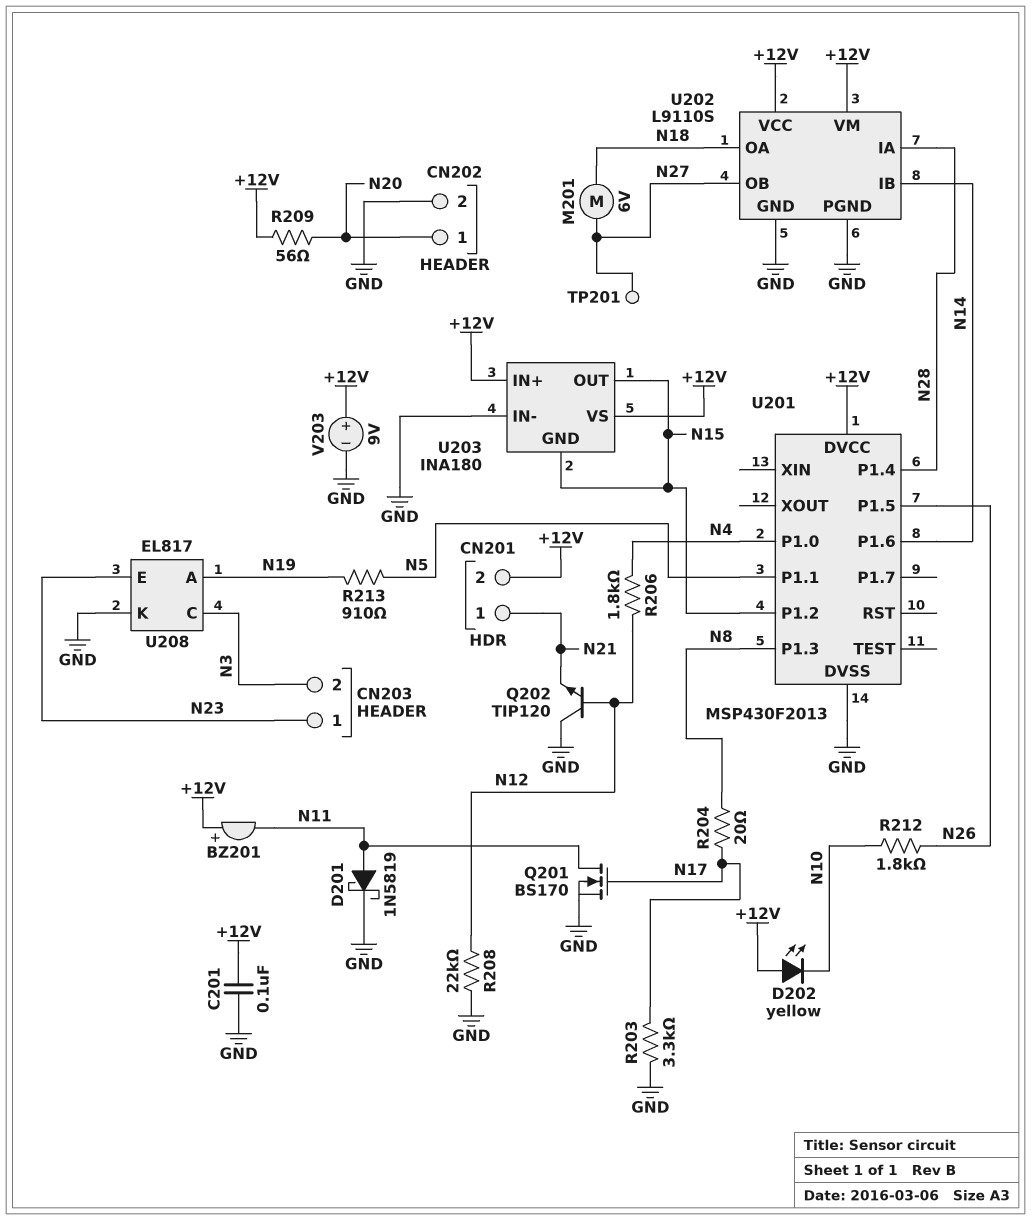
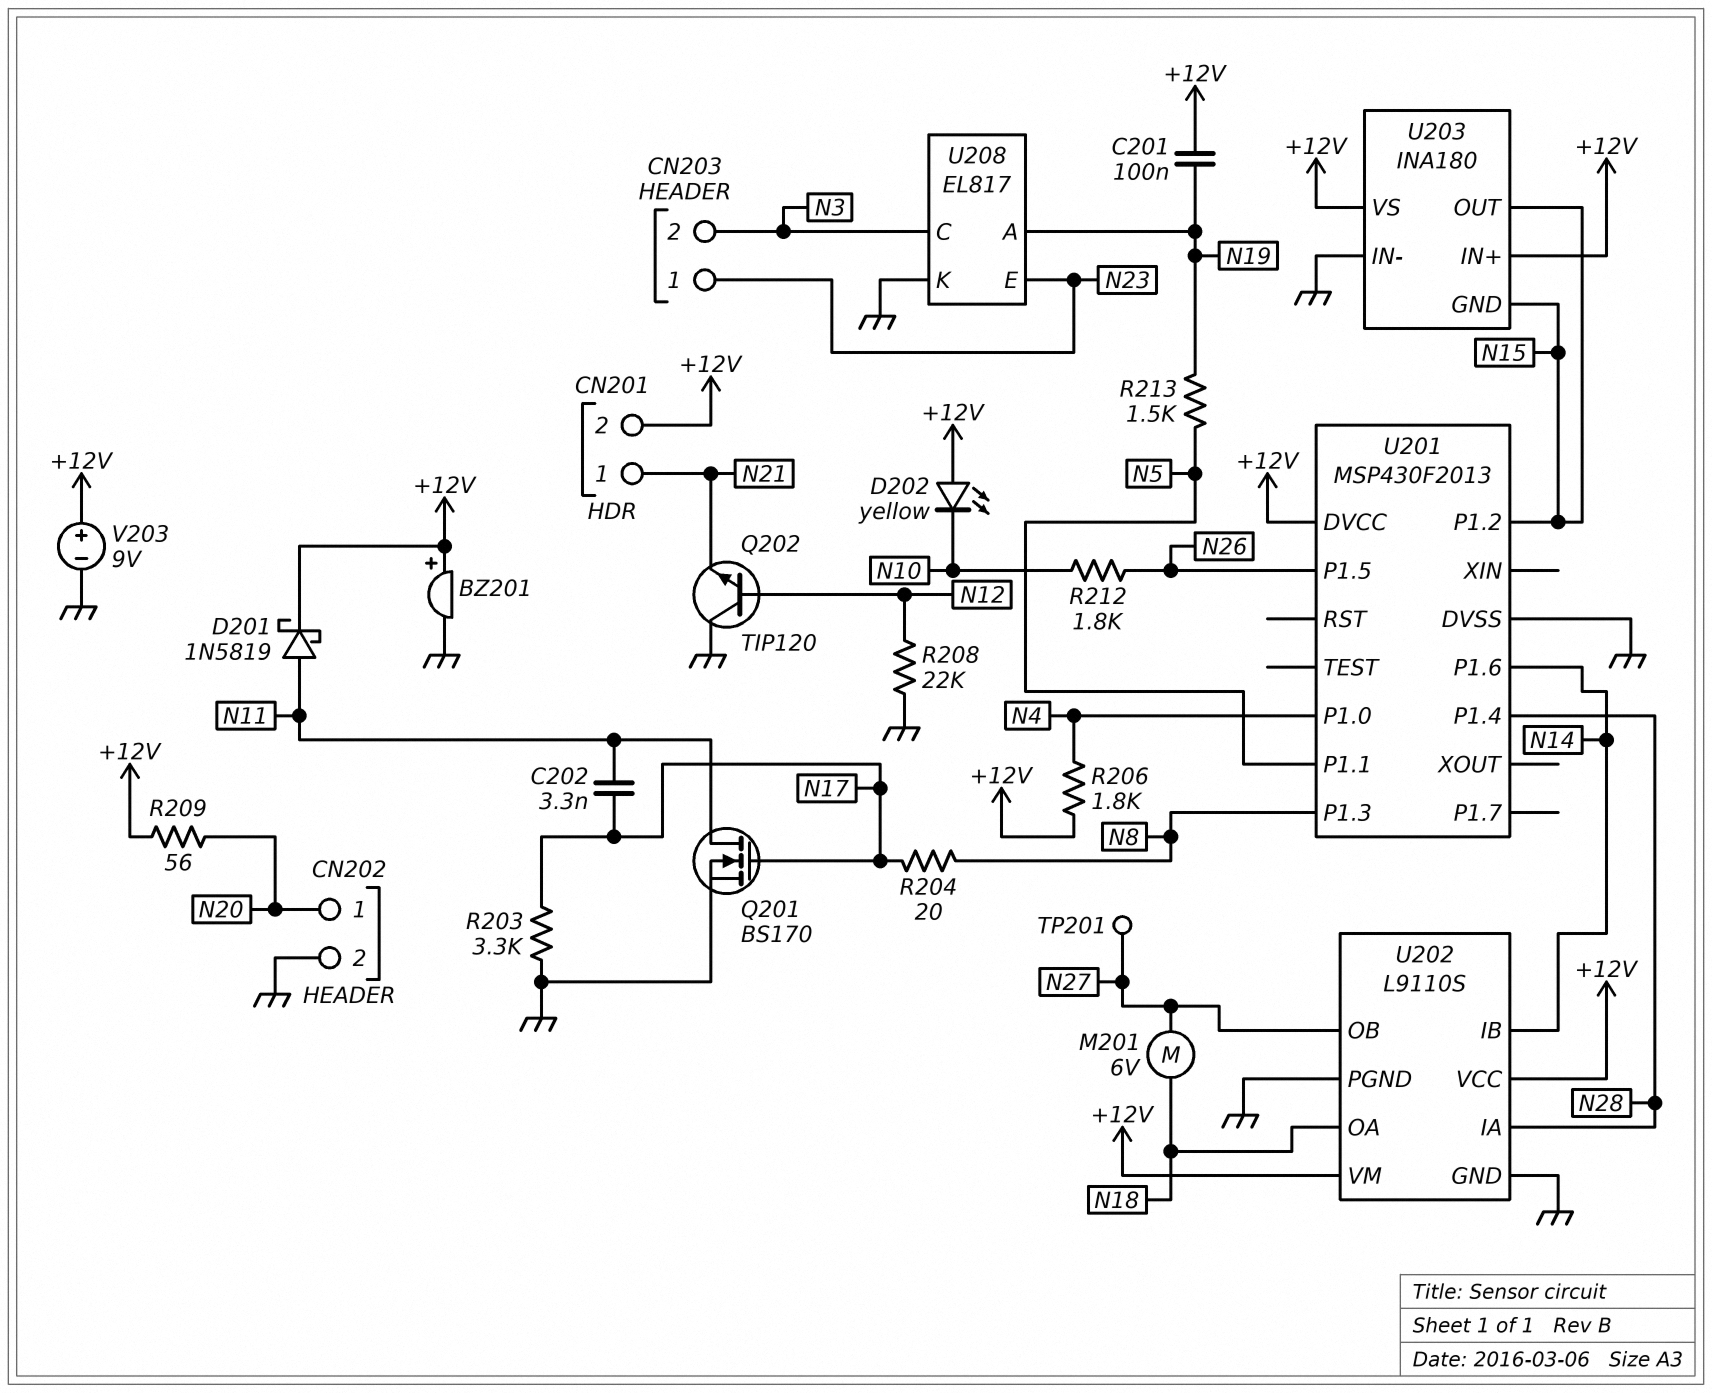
BZ201: buzzer (plus +12V, minus N11) -> buzzer (plus +12V, minus GND)
C201: 100nF (+12V, GND) -> 100nF (+12V, N19)
C202: none -> 3.3nF (N11, N17)
D201: schottky 1N5819 (A N11, K GND) -> schottky 1N5819 (A N11, K +12V)
R206: 1.8k (N4, N12) -> 1.8k (+12V, N4)
R213: 910 (N5, N19) -> 1.5k (N5, N19)

